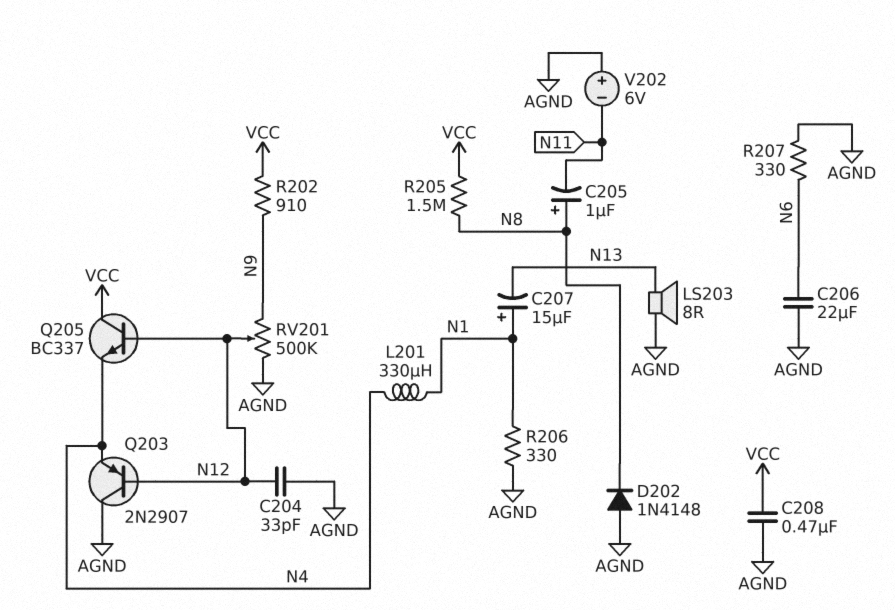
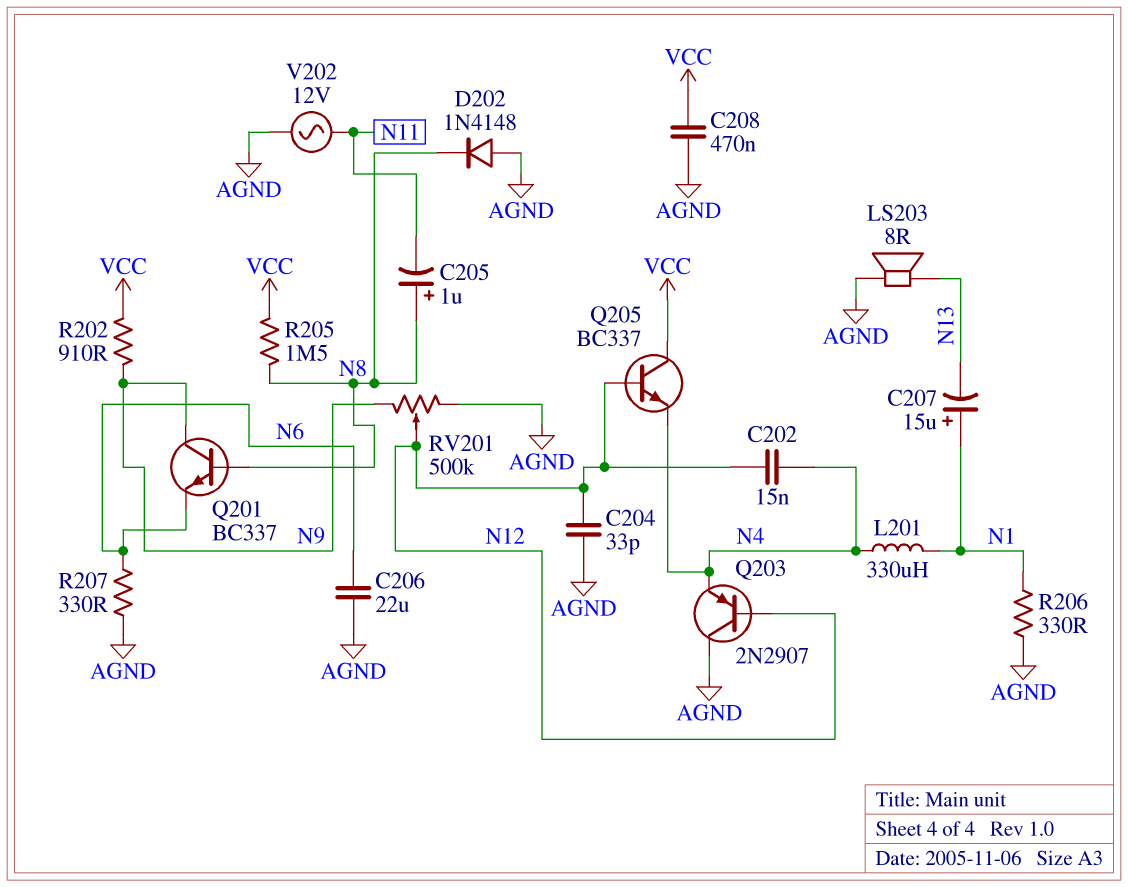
C202: none -> 15nF (N4, N12)
Q201: none -> NPN BC337 (B N8, C N9, E N6)
V202: 6V (plus AGND, minus N11) -> AC 12V (AGND, N11)

